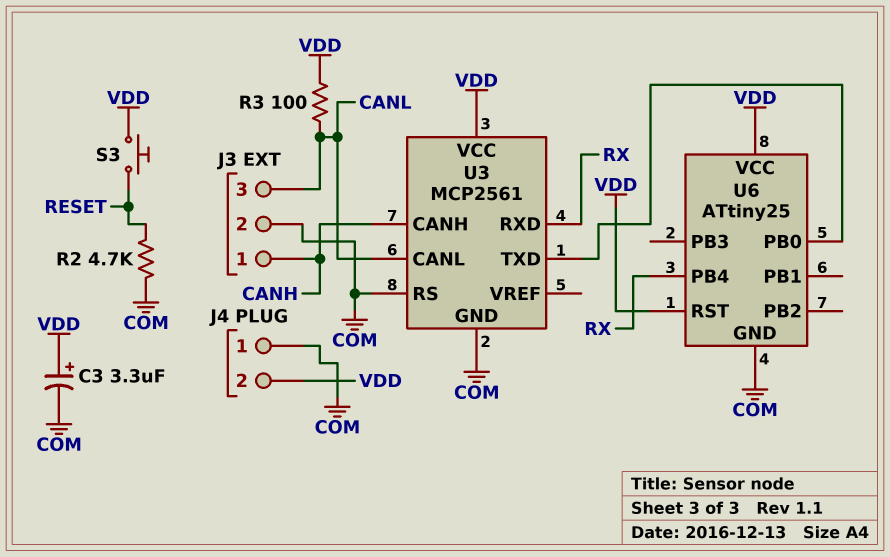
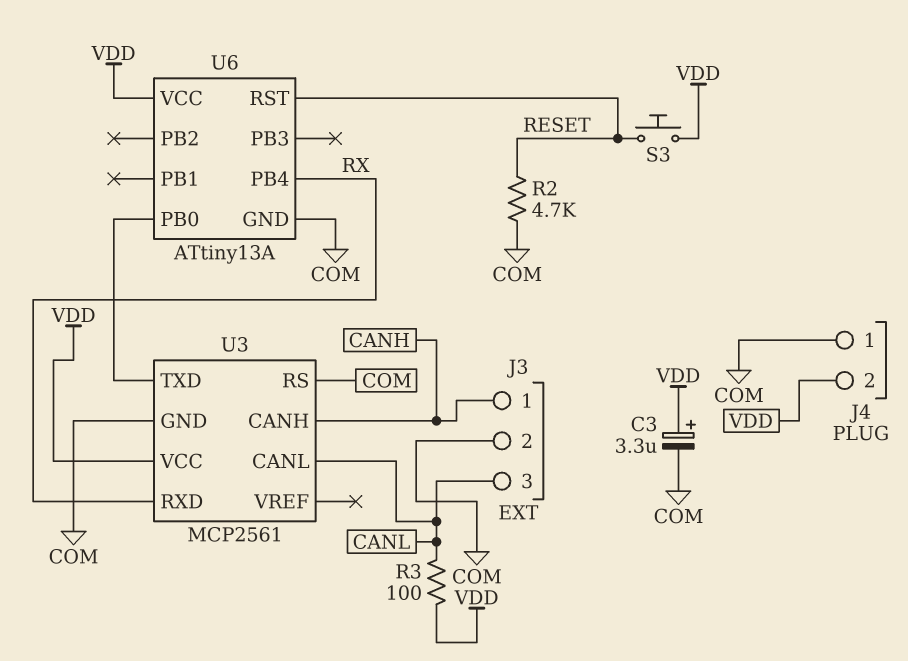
U6: ATtiny25 -> ATtiny13A
U6 pin RST: VDD -> RESET

